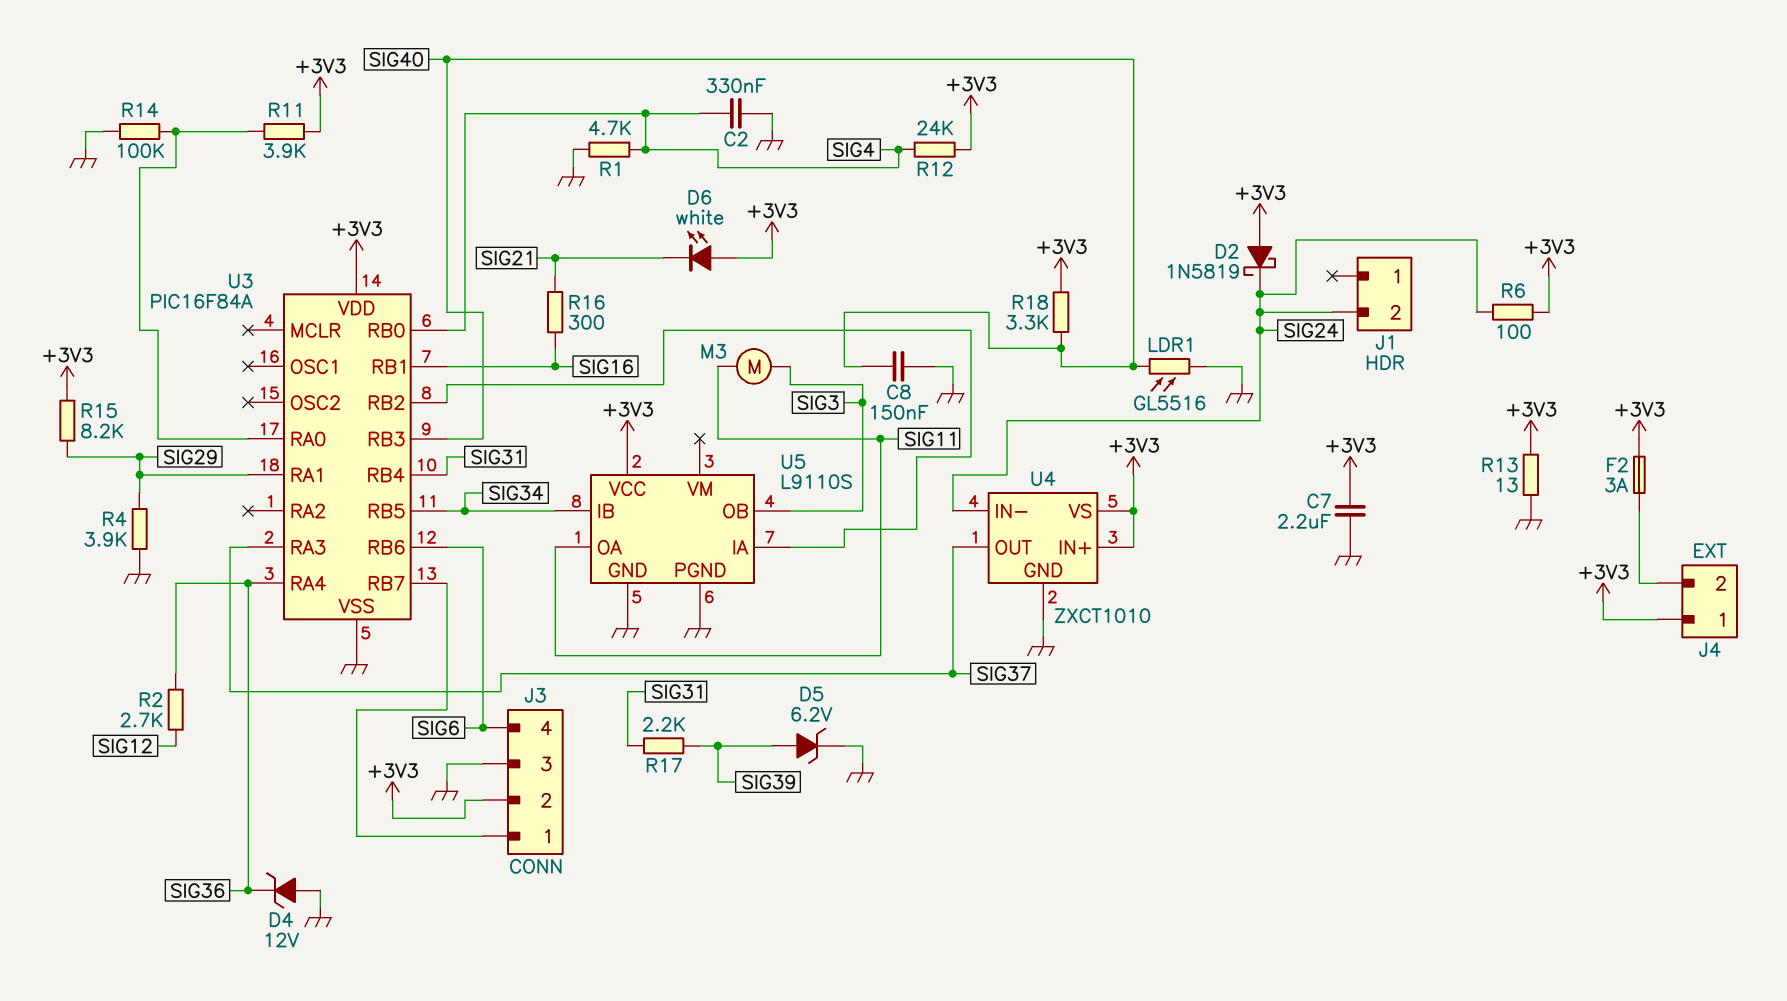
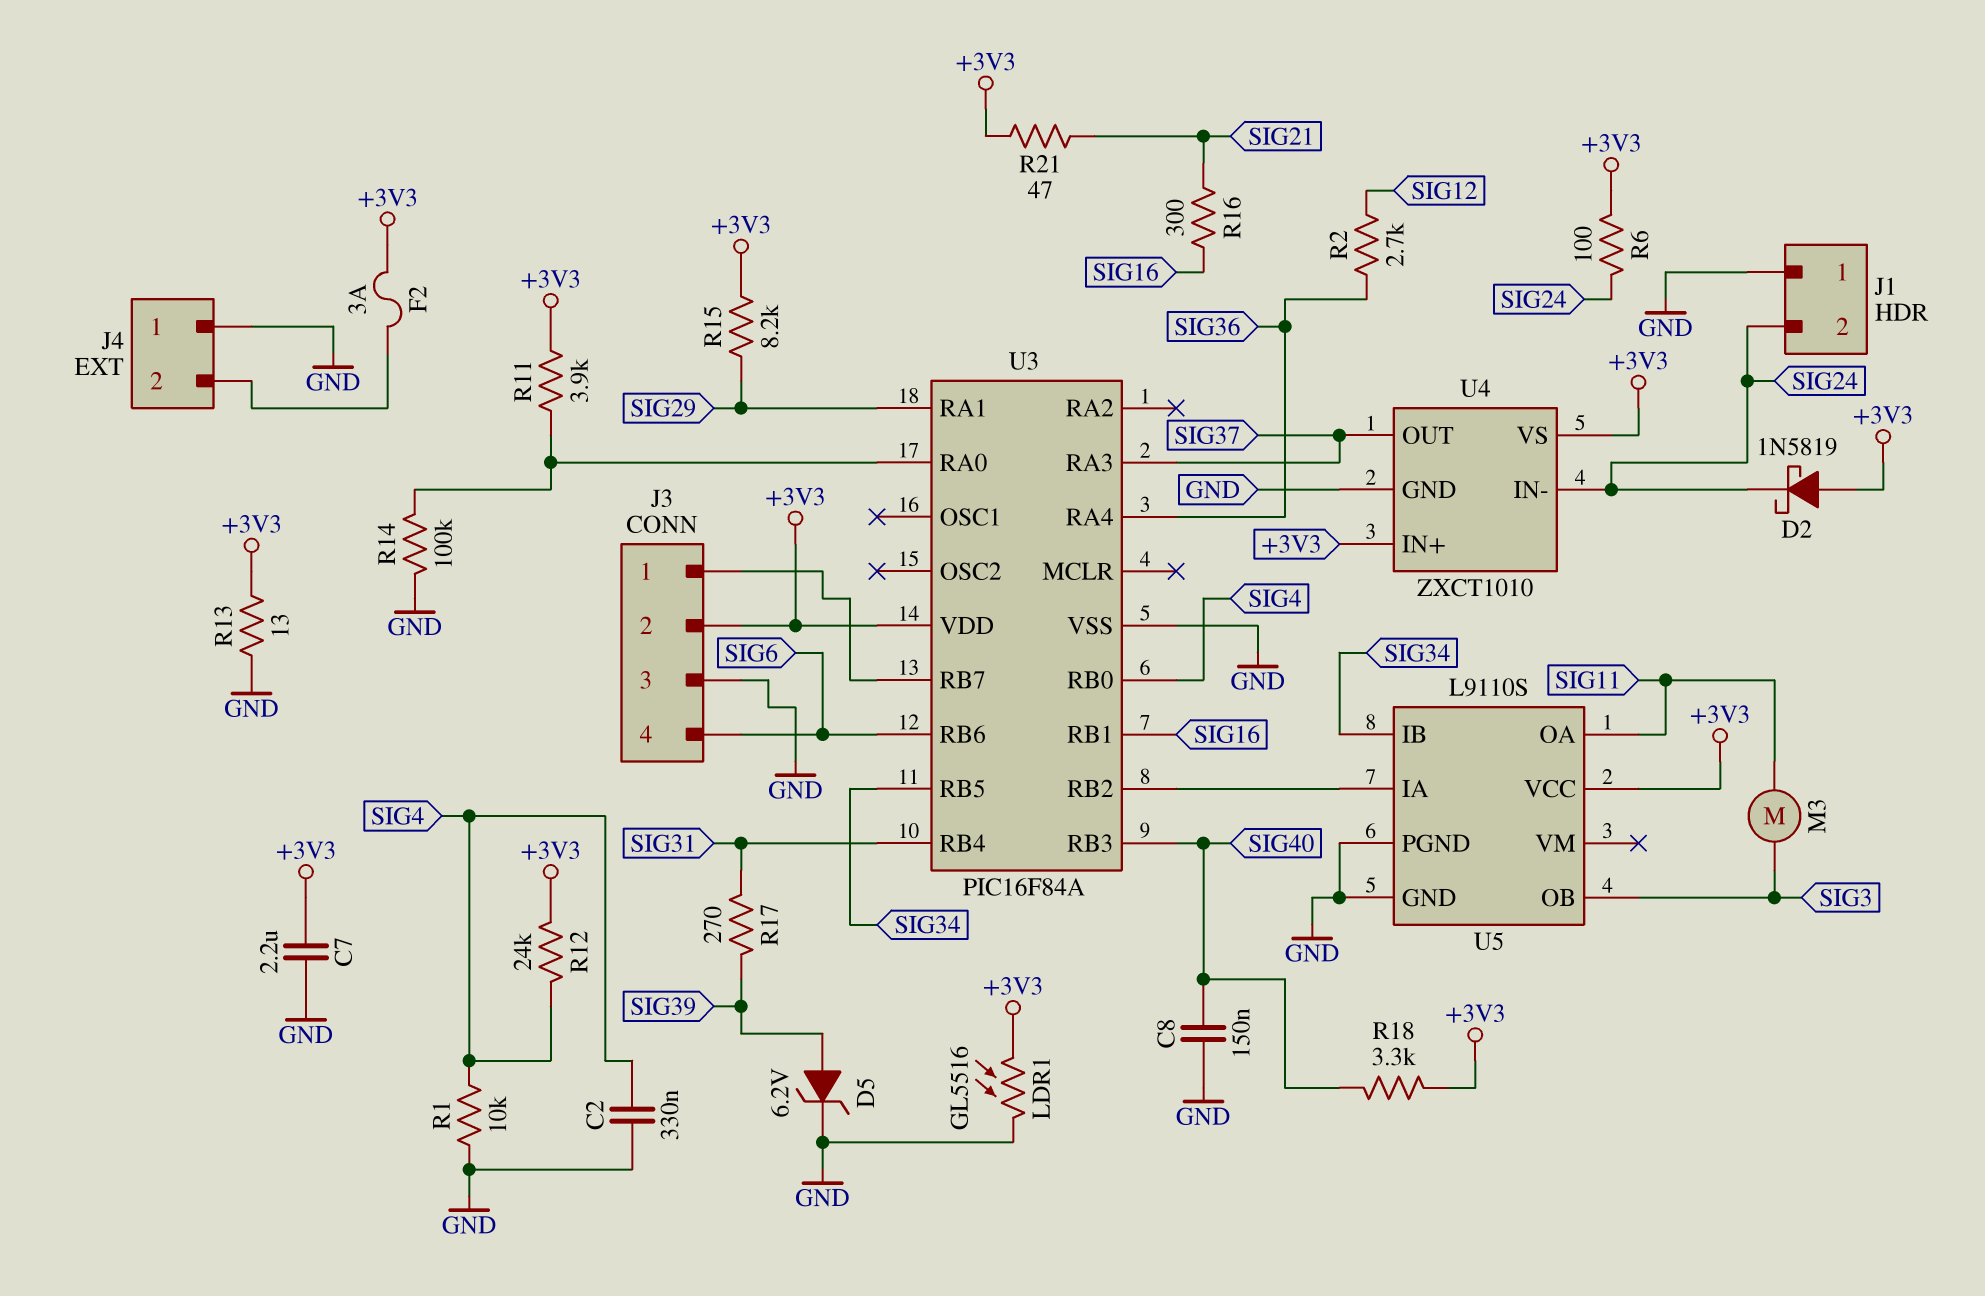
D4: zener 12V (A GND, K SIG36) -> none
D6: LED white (A +3V3, K SIG21) -> none
J1 pin 1: none -> GND
J4 pin 1: +3V3 -> GND
LDR1: GL5516 (GND, SIG40) -> GL5516 (+3V3, GND)
R1: 4.7k (GND, SIG4) -> 10k (GND, SIG4)
R4: 3.9k (GND, SIG29) -> none
R17: 2.2k (SIG31, SIG39) -> 270 (SIG31, SIG39)
R21: none -> 47 (+3V3, SIG21)

